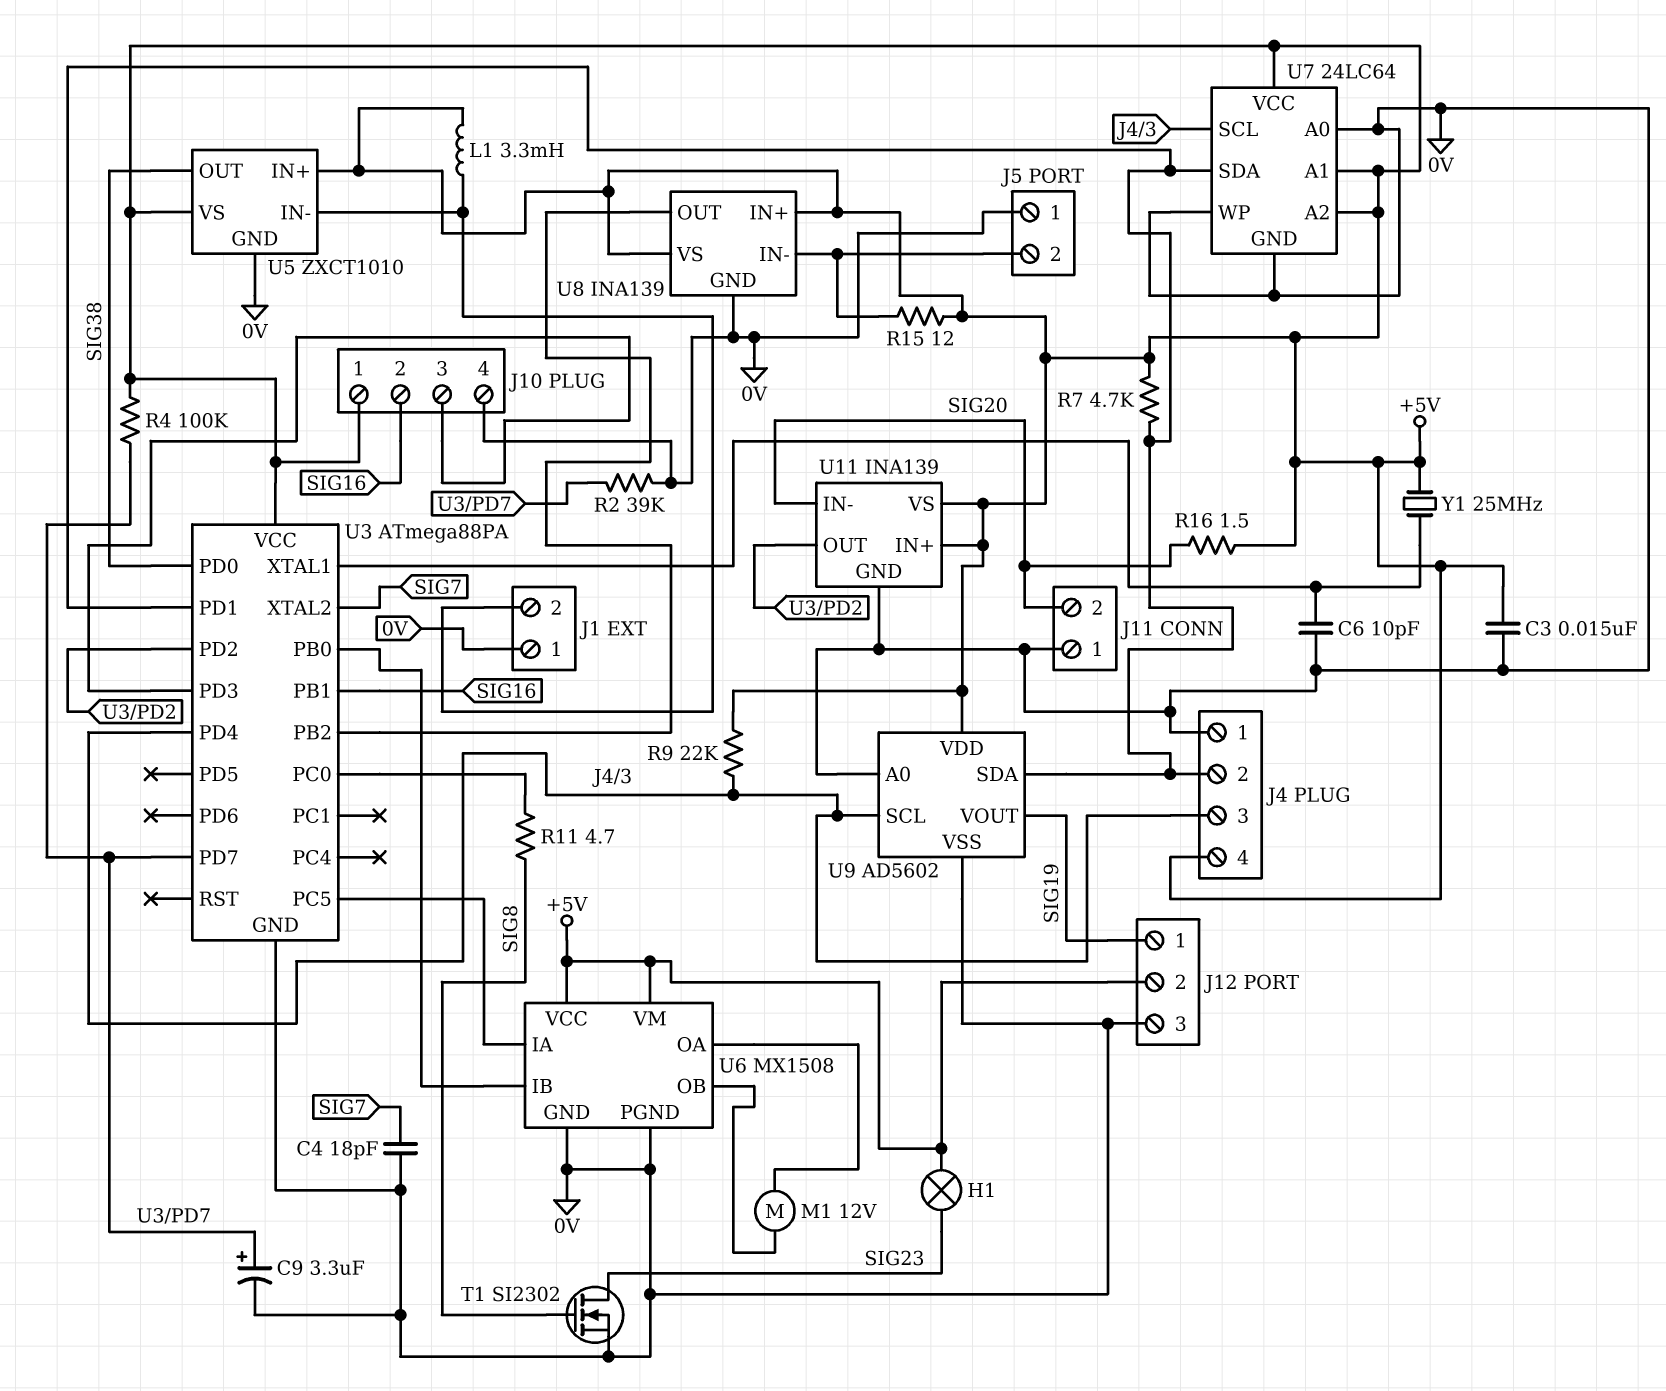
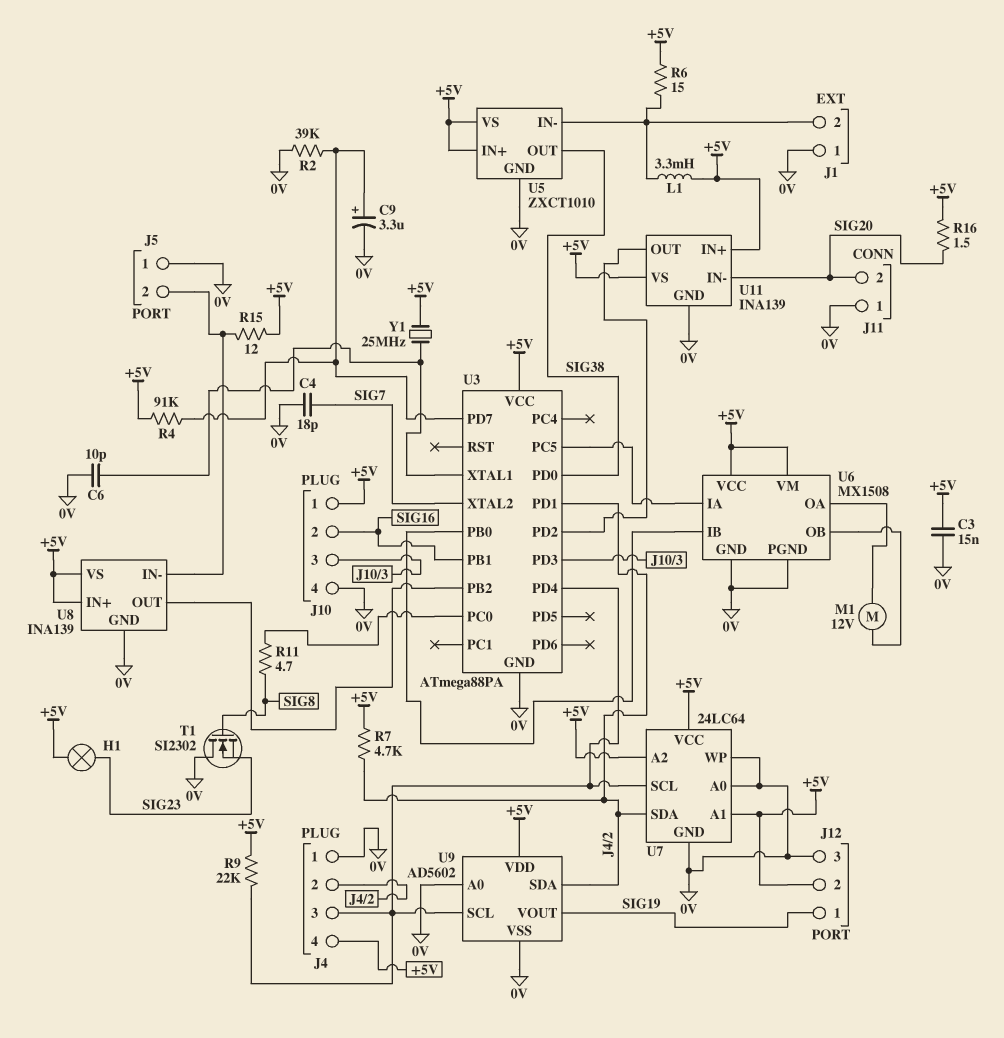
R4: 100k (+5V, U3/PD7) -> 91k (+5V, U3/PD7)
R6: none -> 15 (+5V, J1/2)
T1: NMOS SI2302 (G SIG8, D SIG23, S 0V) -> NMOS SI2302 (G SIG8, D 0V, S SIG23)

